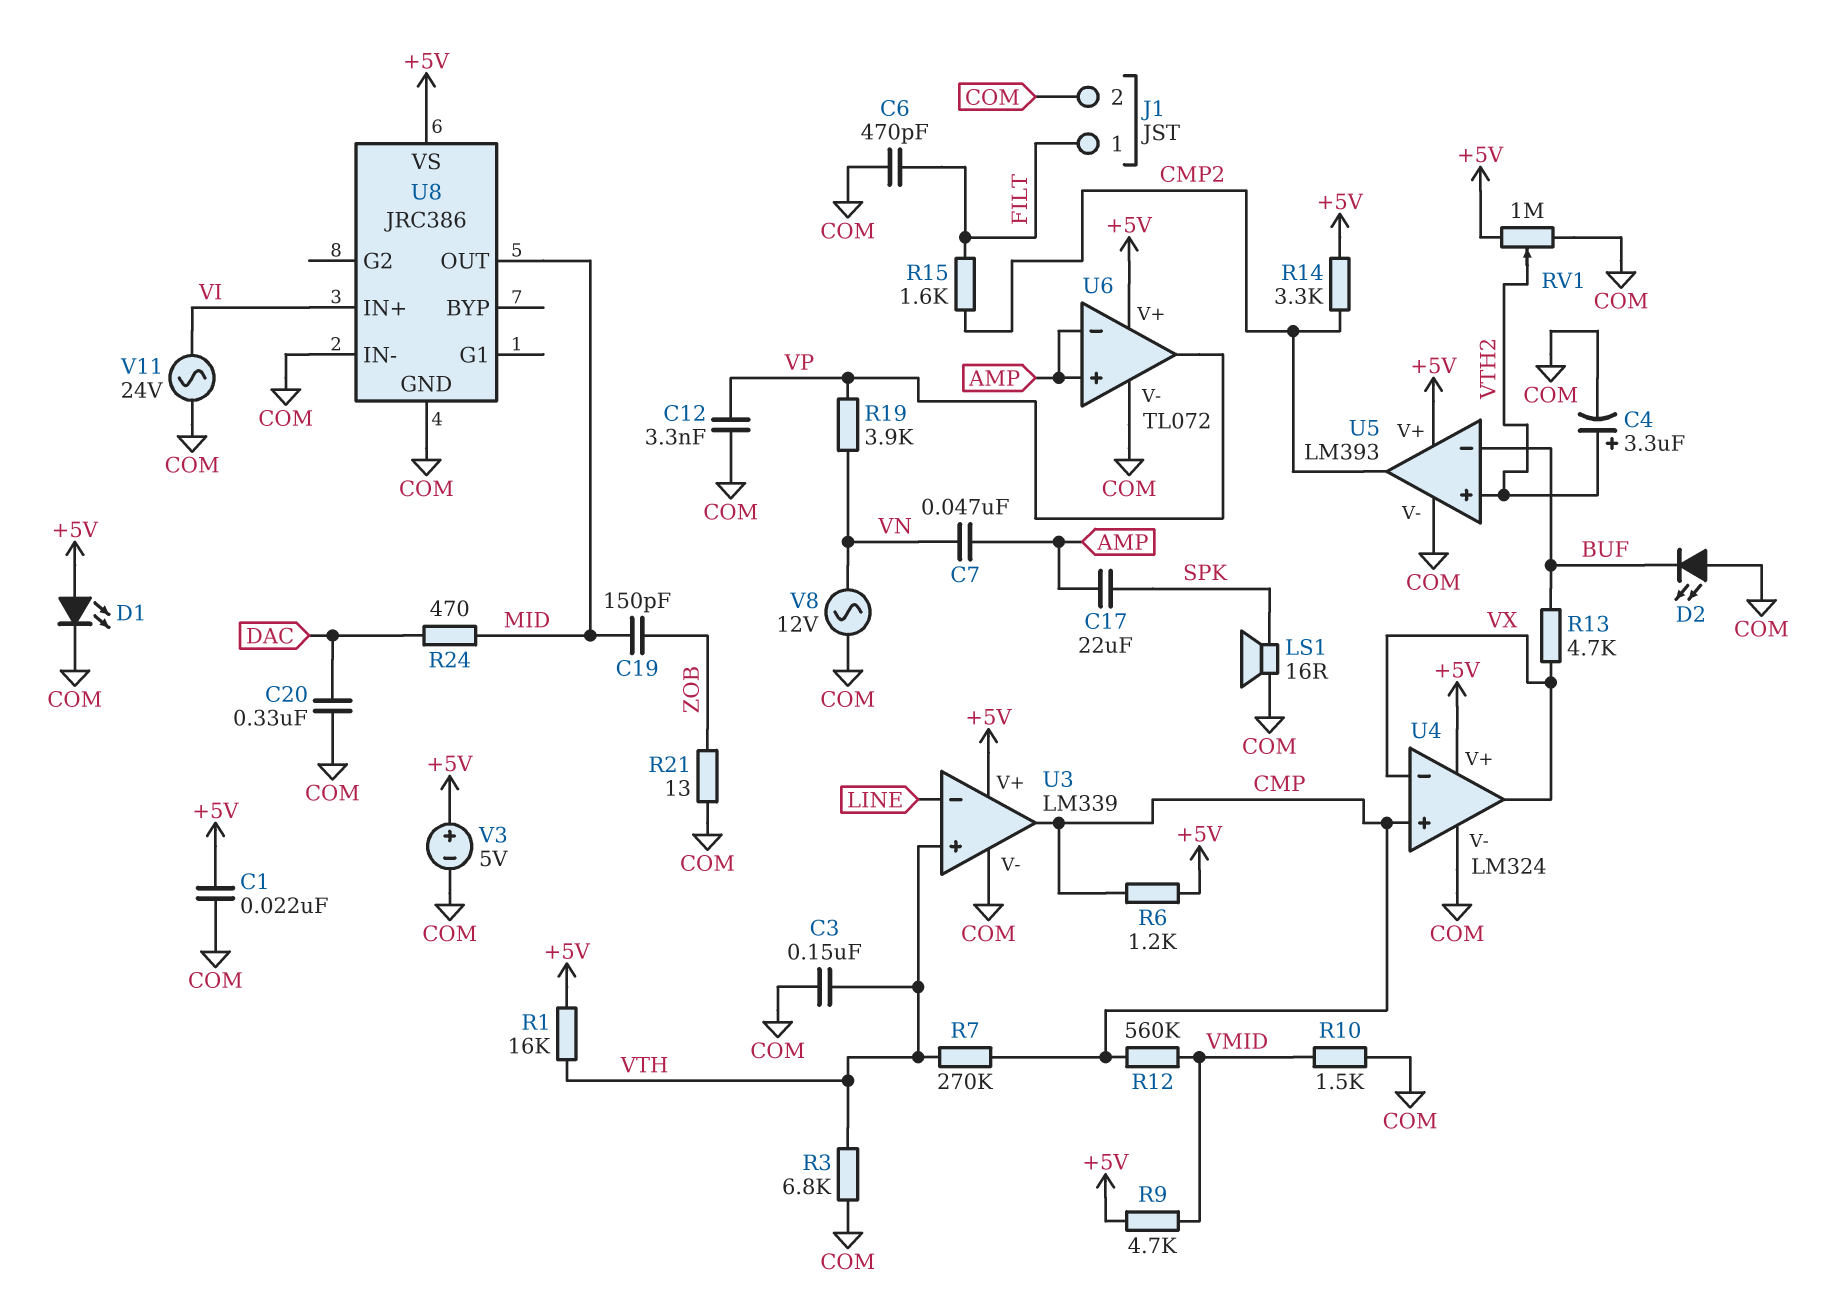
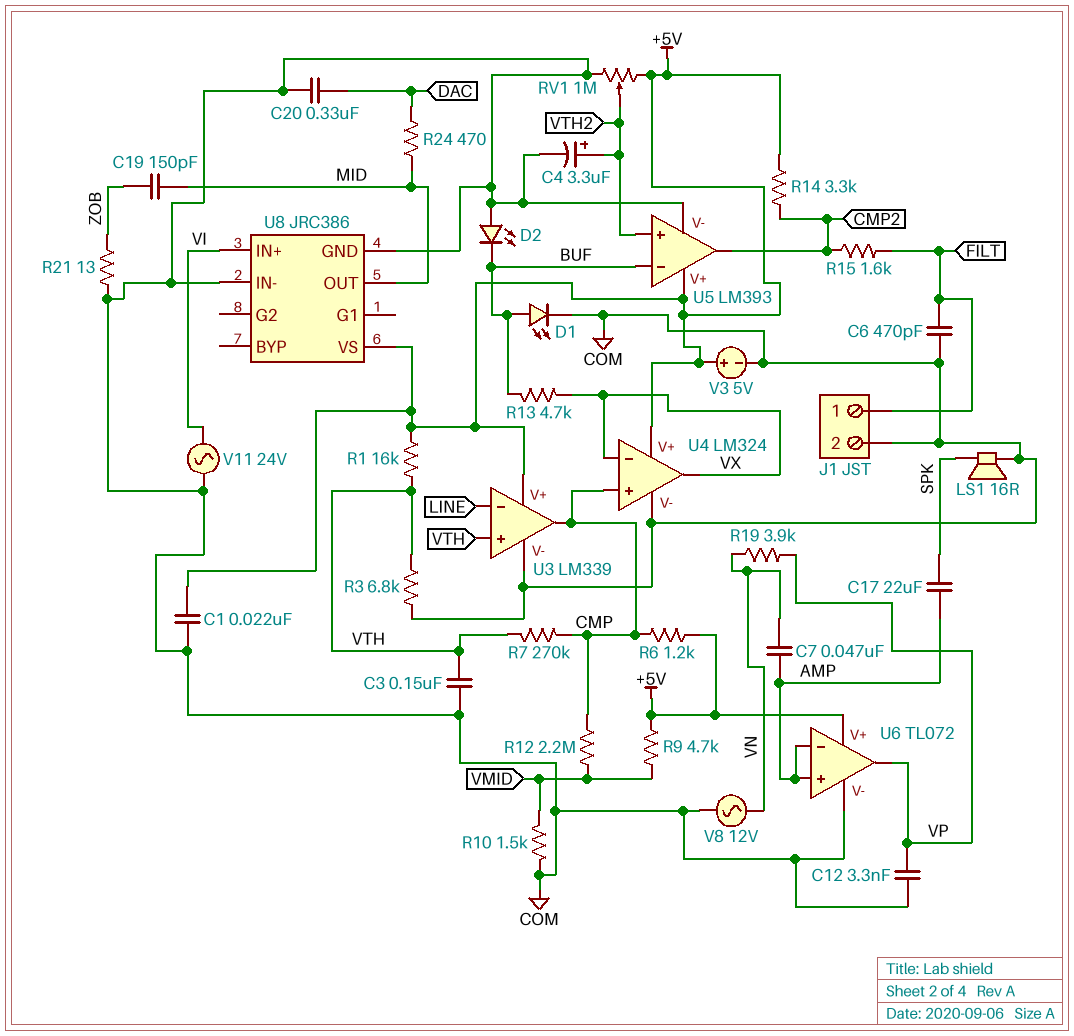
D1: LED (A +5V, K COM) -> LED (A BUF, K COM)
R12: 560k (CMP, VMID) -> 2.2M (CMP, VMID)

